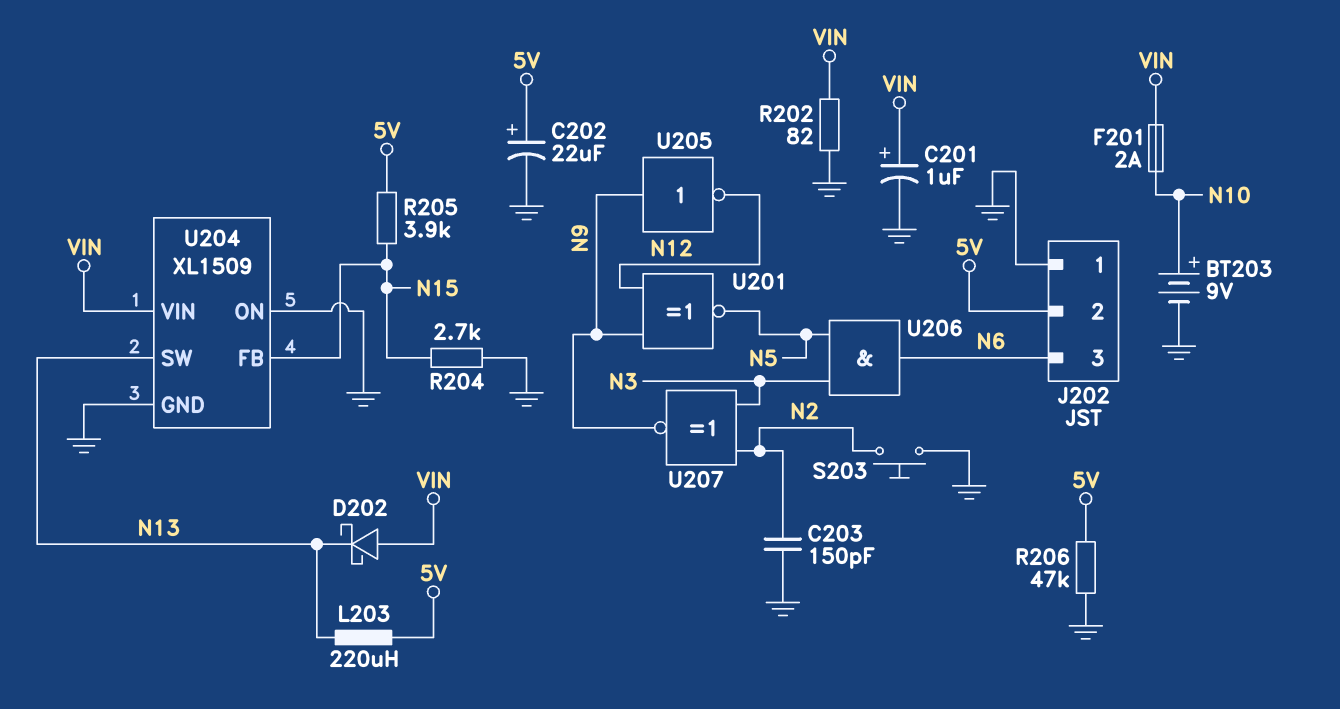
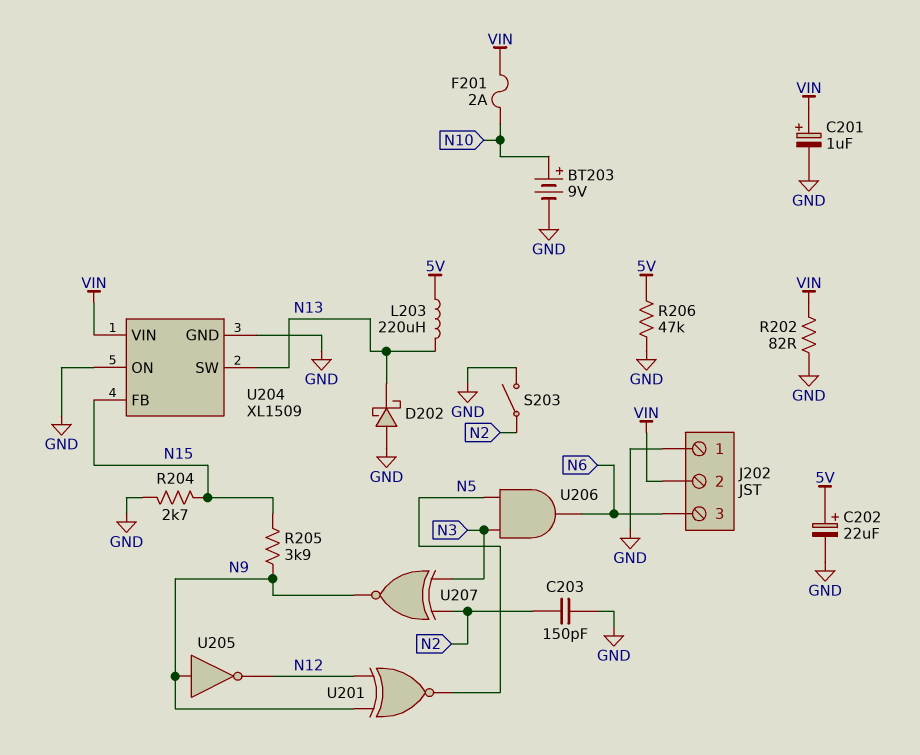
D202: schottky (A VIN, K N13) -> schottky (A GND, K N13)
J202 pin 2: 5V -> VIN
R205: 3.9k (5V, N15) -> 3.9k (N9, N15)
S203: button (GND, N2) -> switch (GND, N2)

